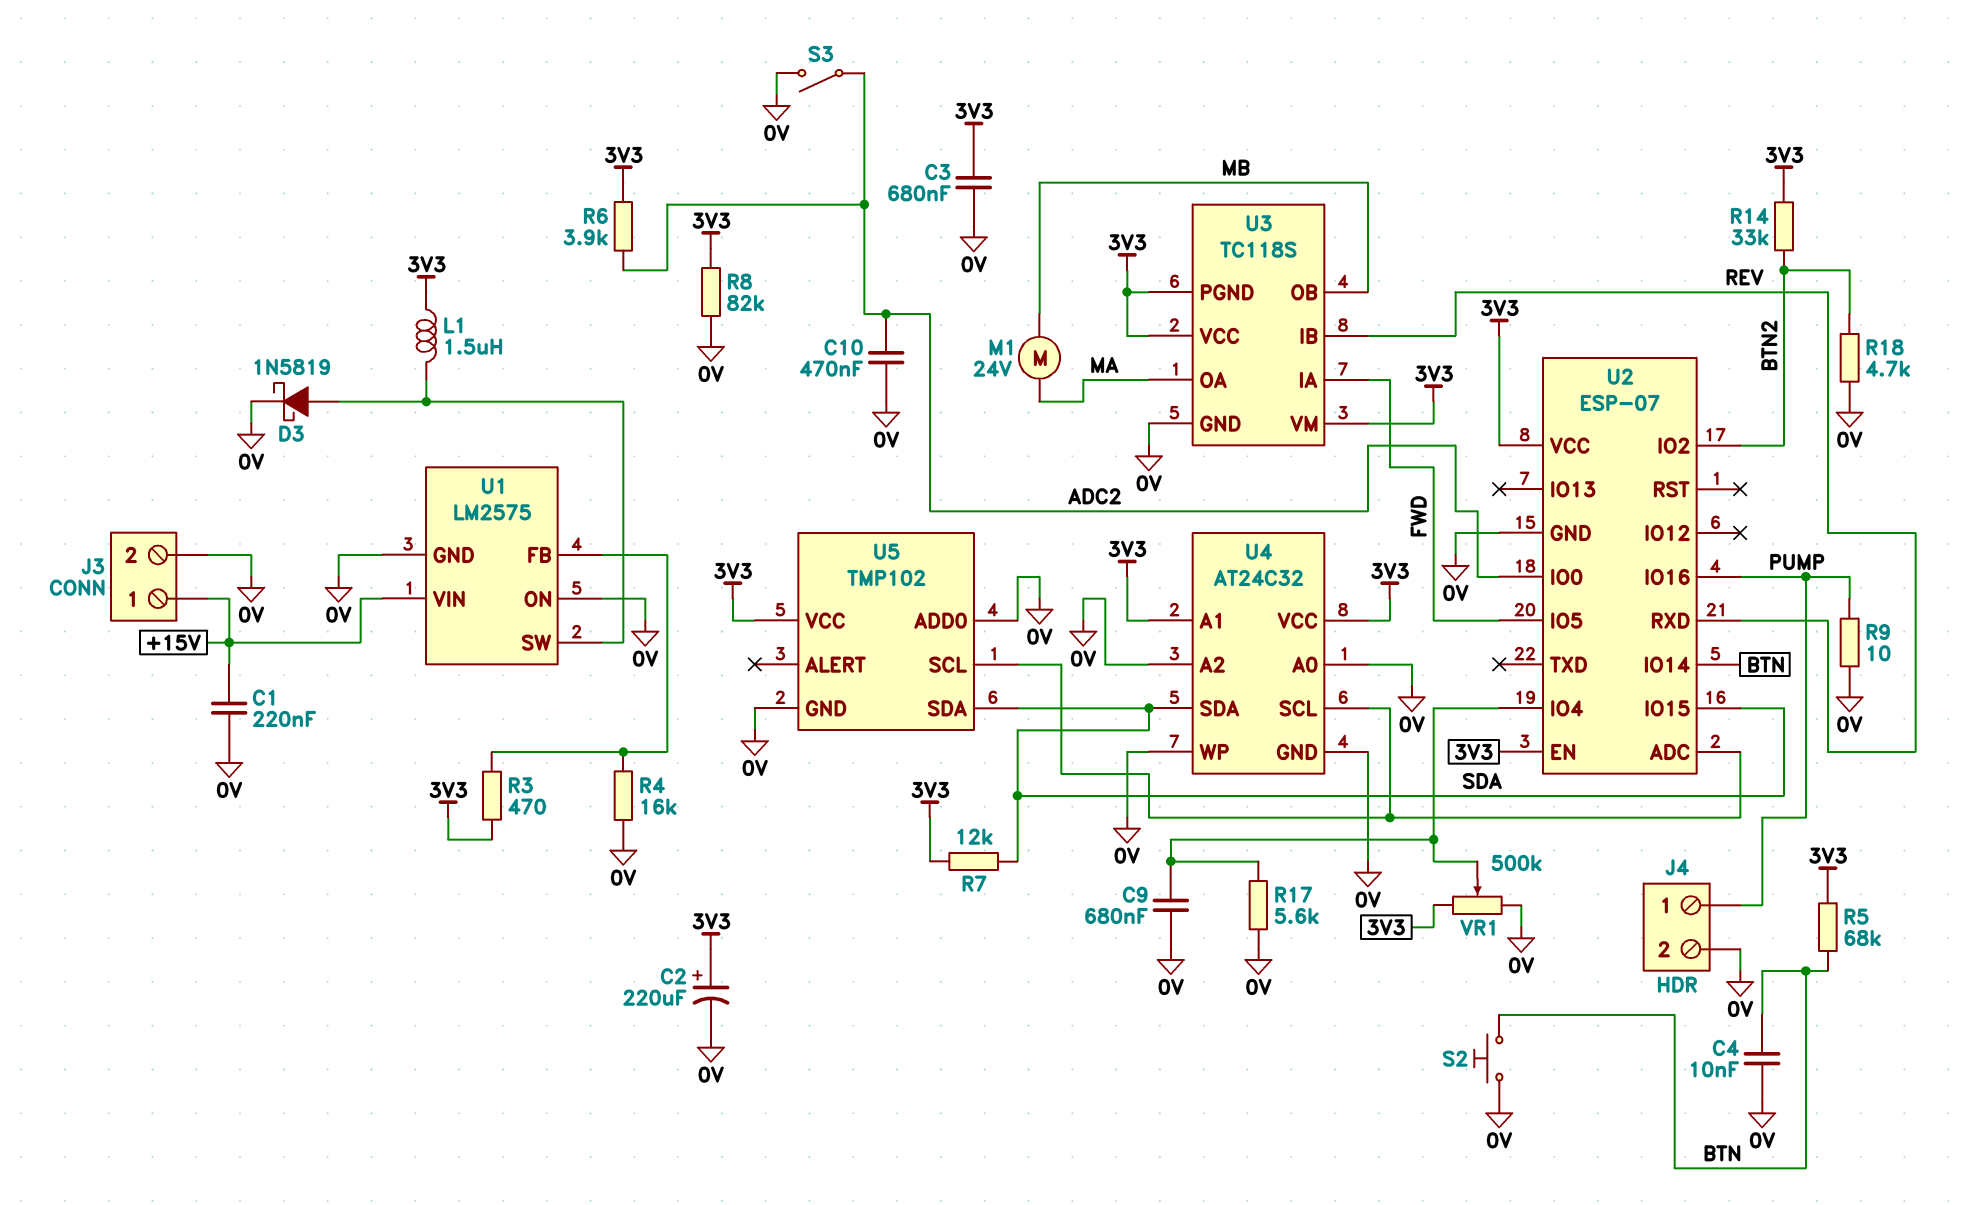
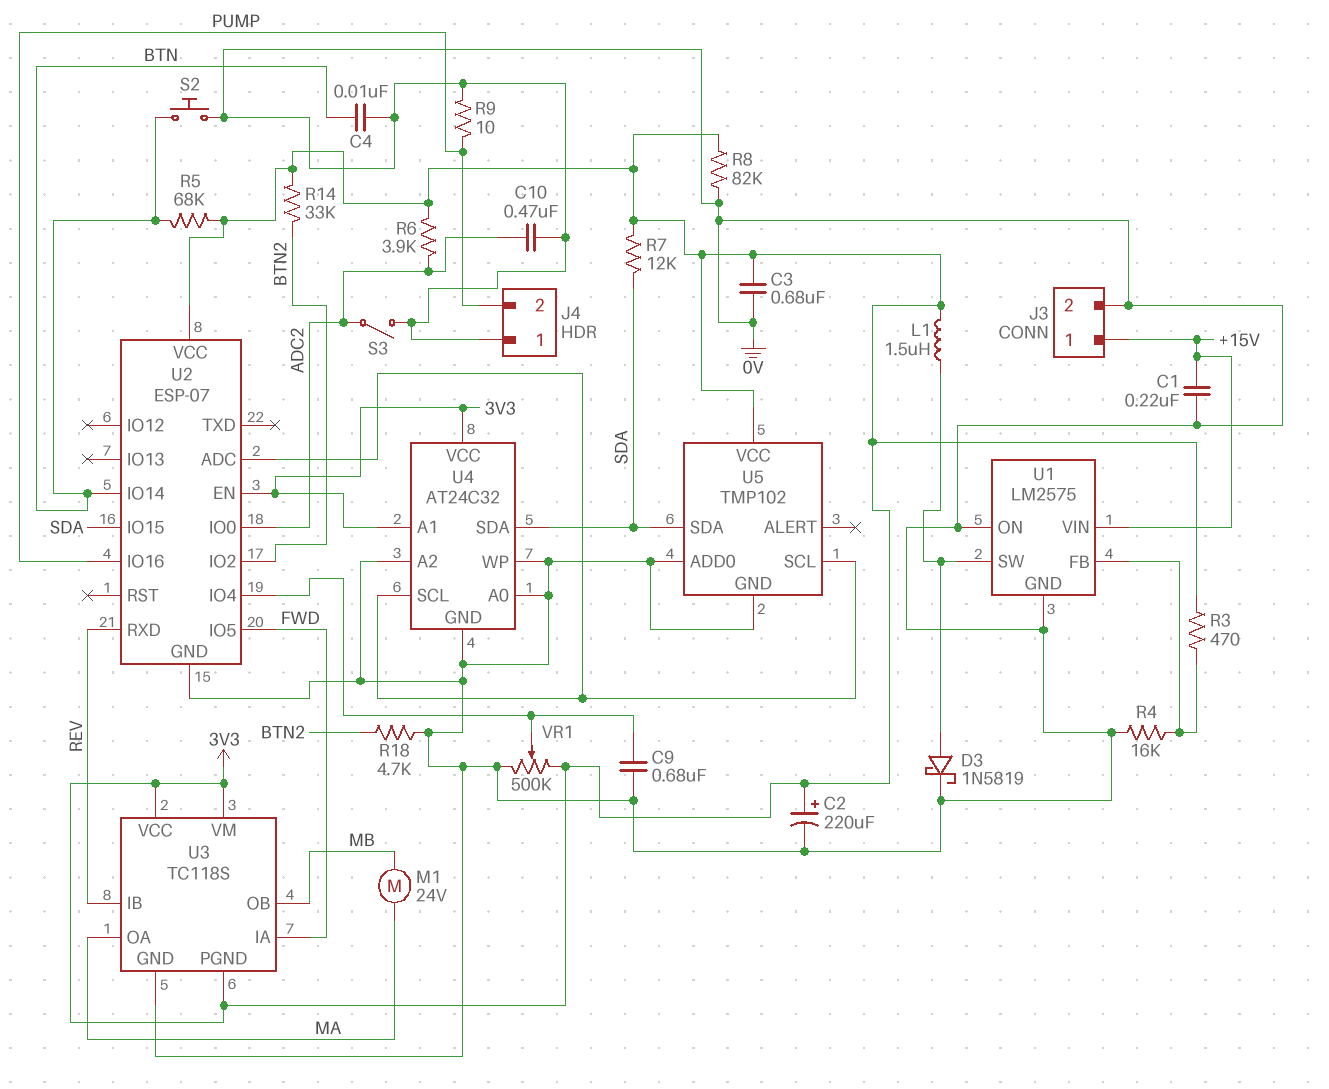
J4 pin 1: PUMP -> 0V
J4 pin 2: 0V -> PUMP
R17: 5.6k (0V, U2/IO4) -> none

